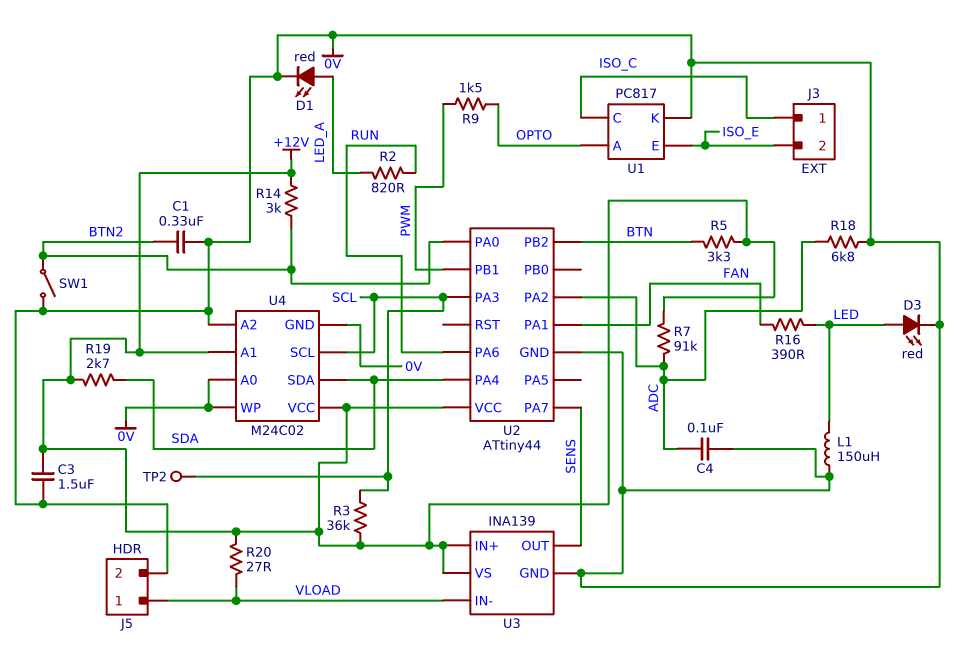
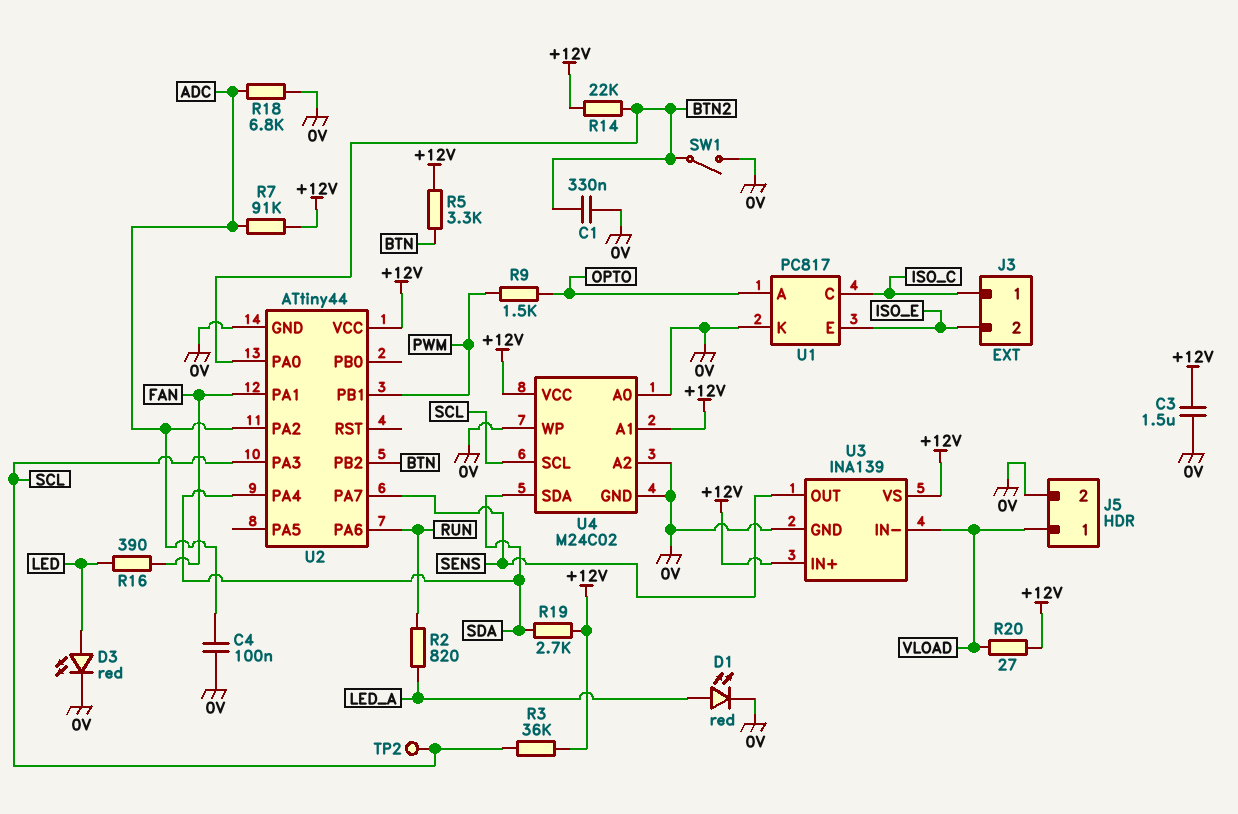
L1: 150uH (0V, LED) -> none
R14: 3k (+12V, BTN2) -> 22k (+12V, BTN2)

